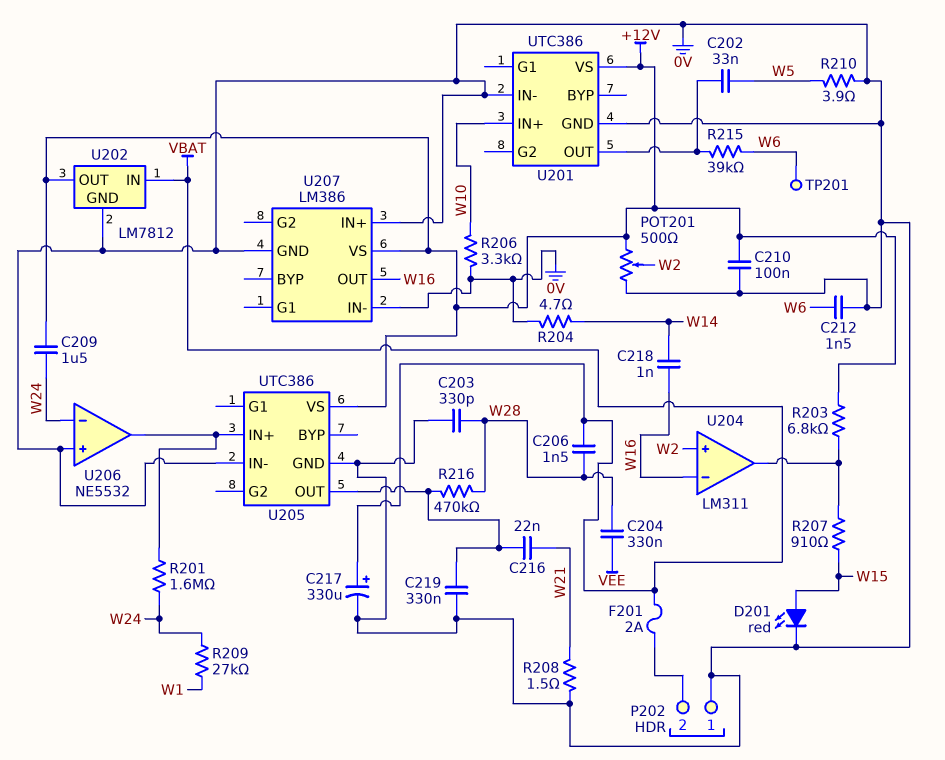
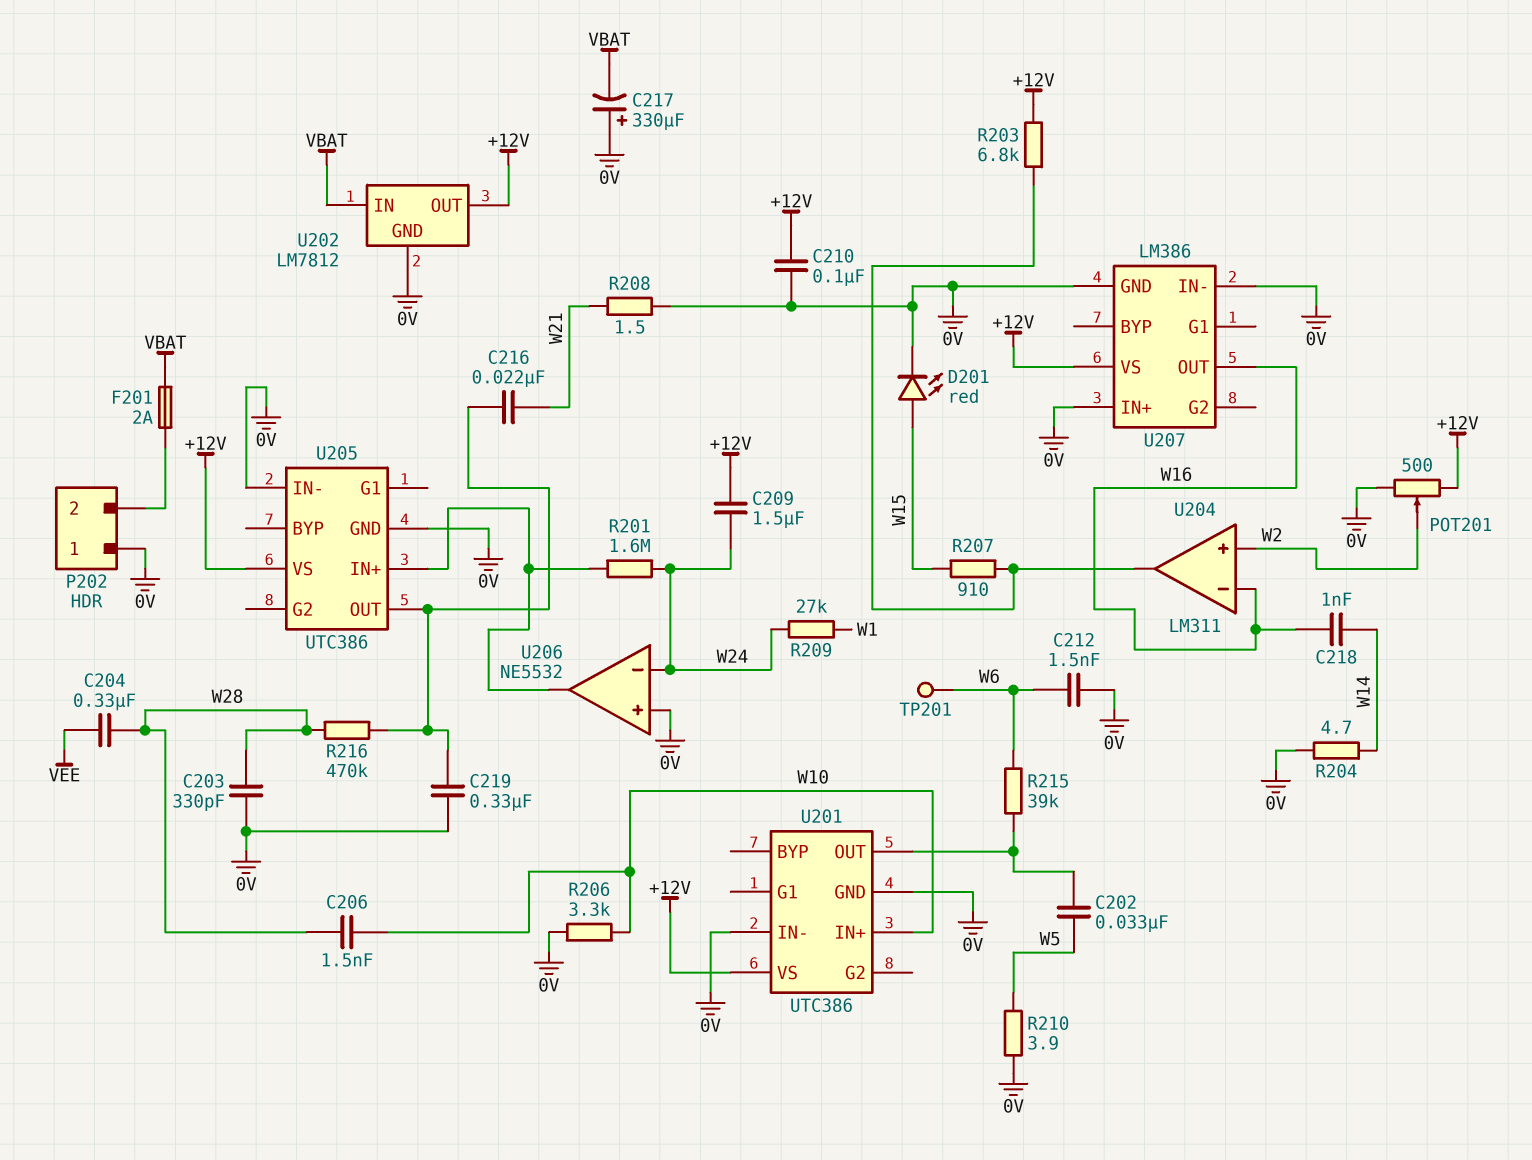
C206: 1.5nF (VBAT, W28) -> 1.5nF (W10, W28)
C217: 330uF (plus VBAT, minus 0V) -> 330uF (plus 0V, minus VBAT)

